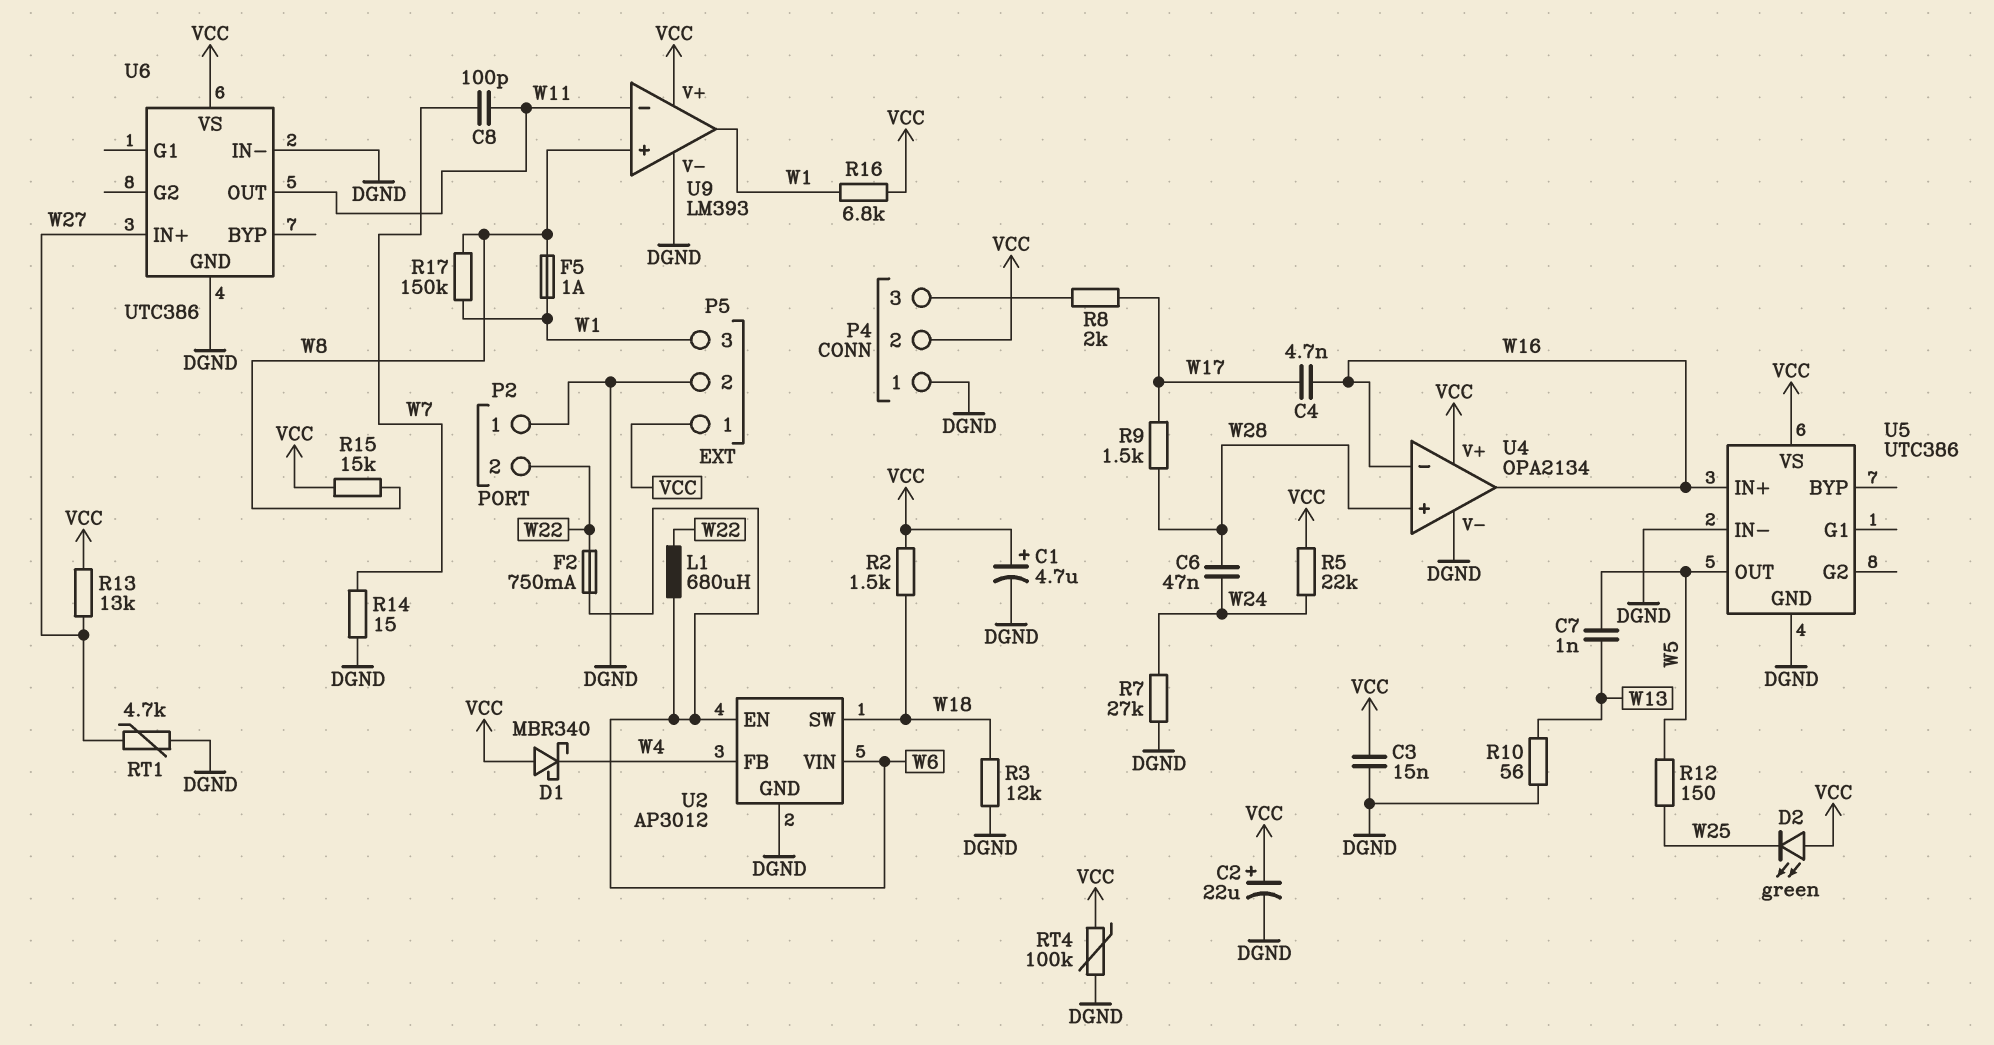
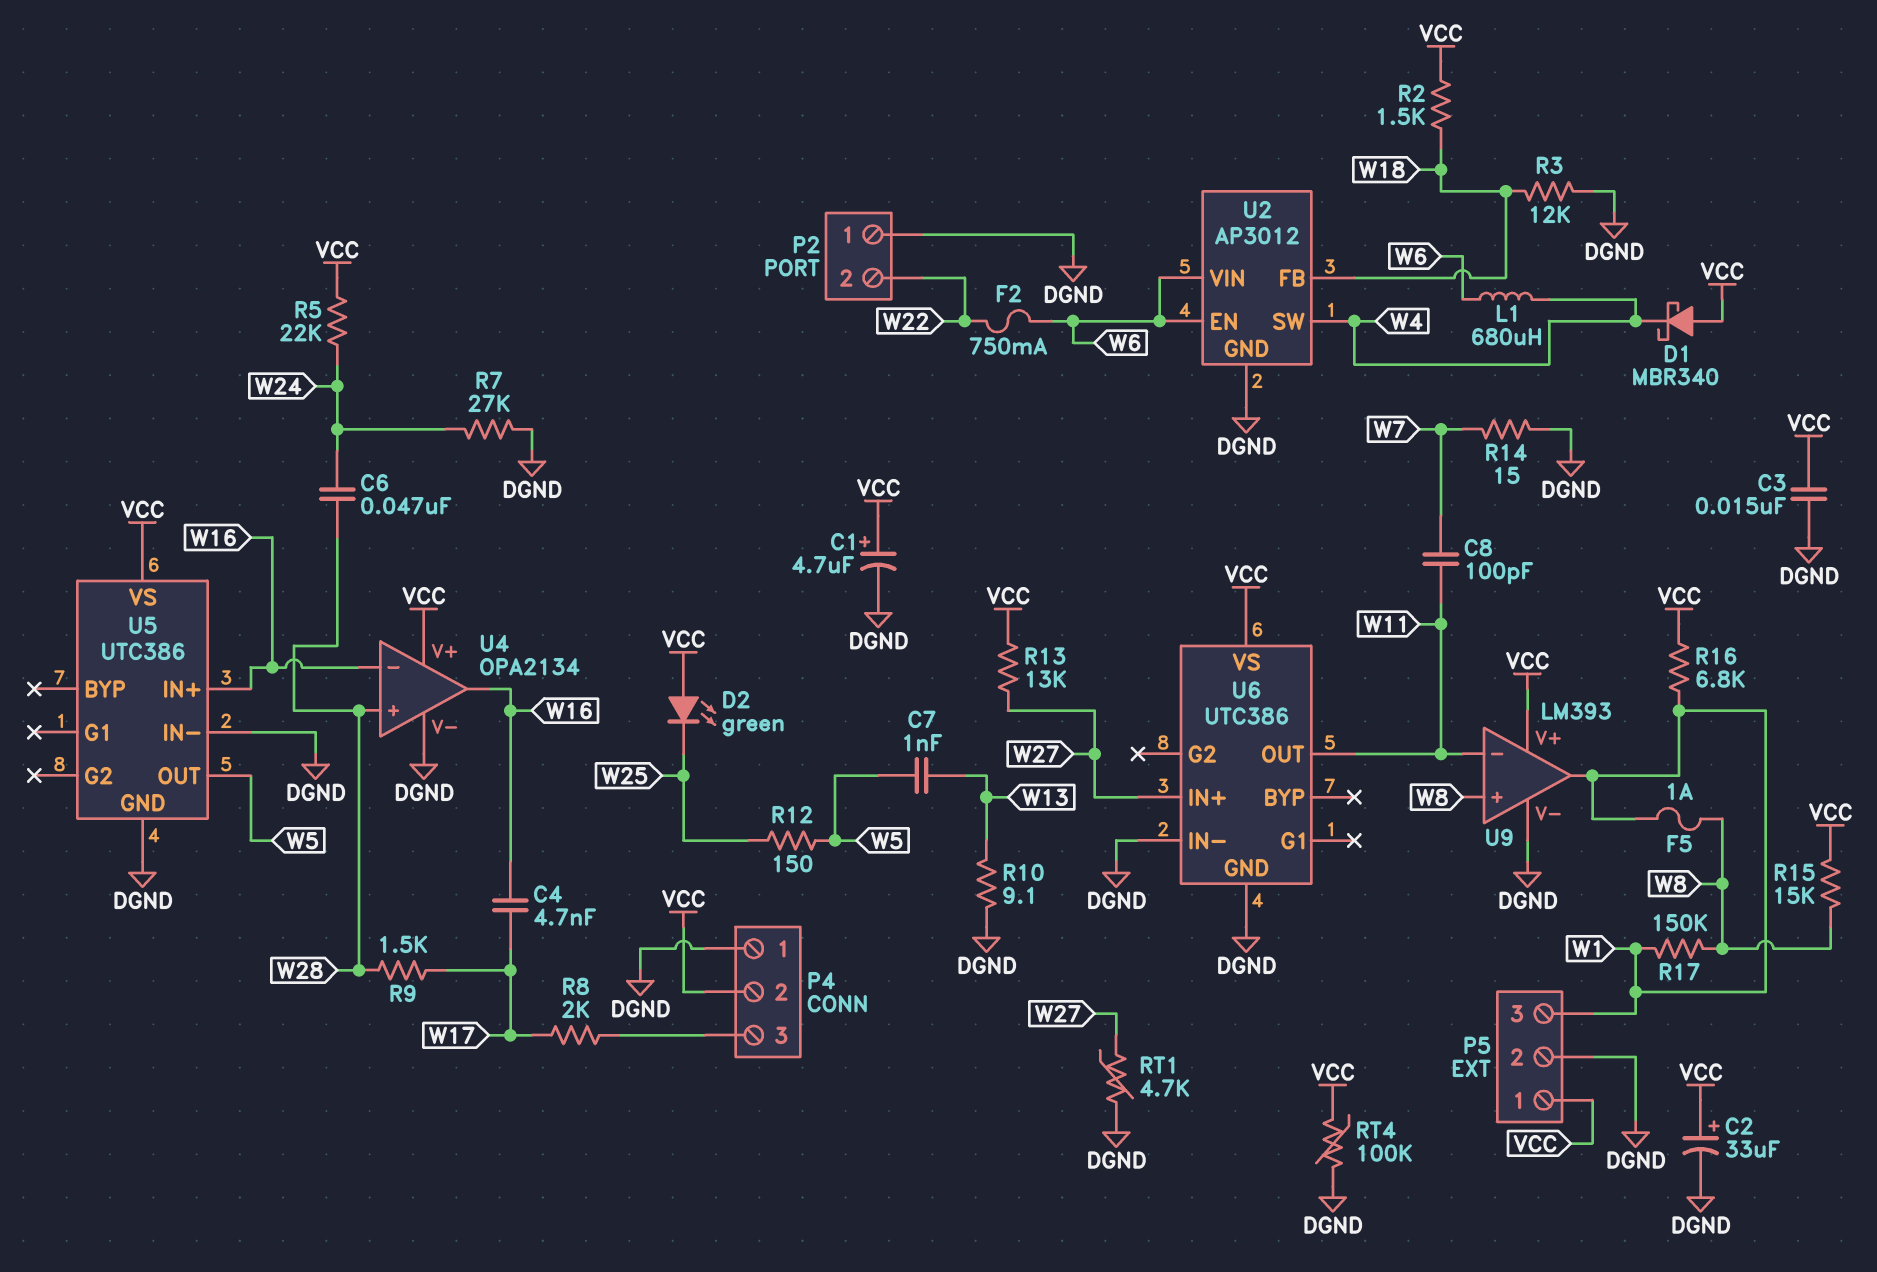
C2: 22uF (plus VCC, minus DGND) -> 33uF (plus VCC, minus DGND)
L1: 680uH (W6, W22) -> 680uH (W4, W6)
R10: 56 (DGND, W13) -> 9.1 (DGND, W13)
U2 pin FB: W4 -> W18
U2 pin SW: W18 -> W4

